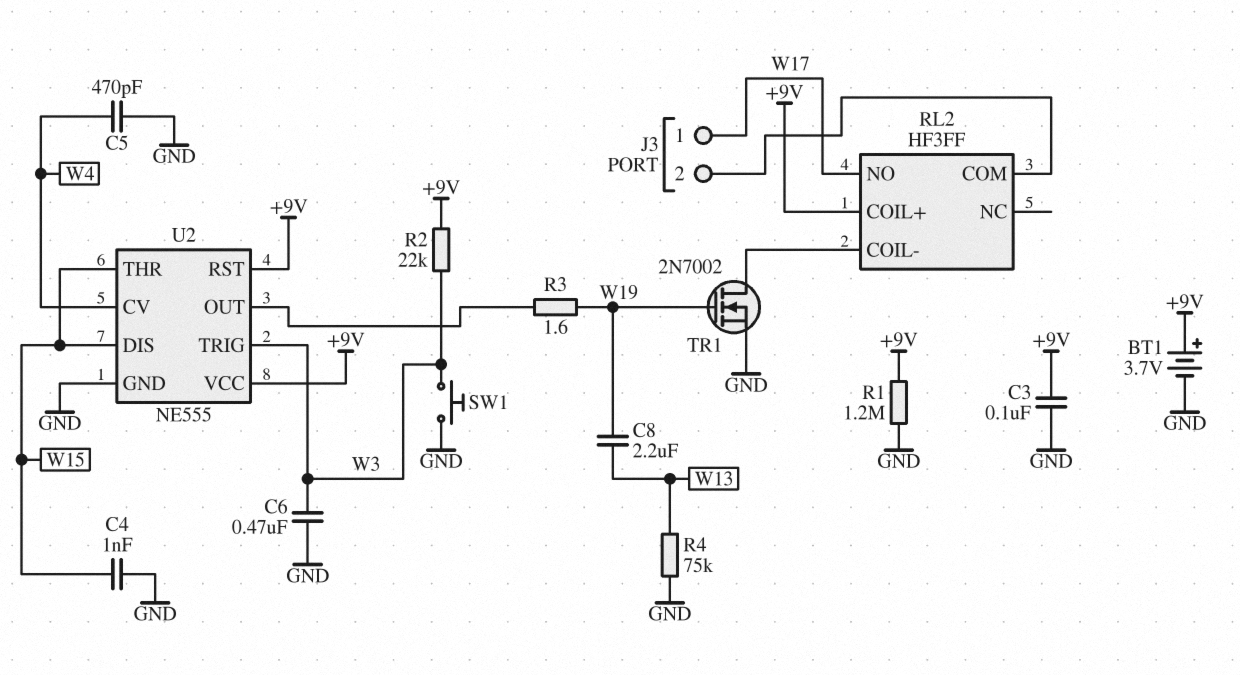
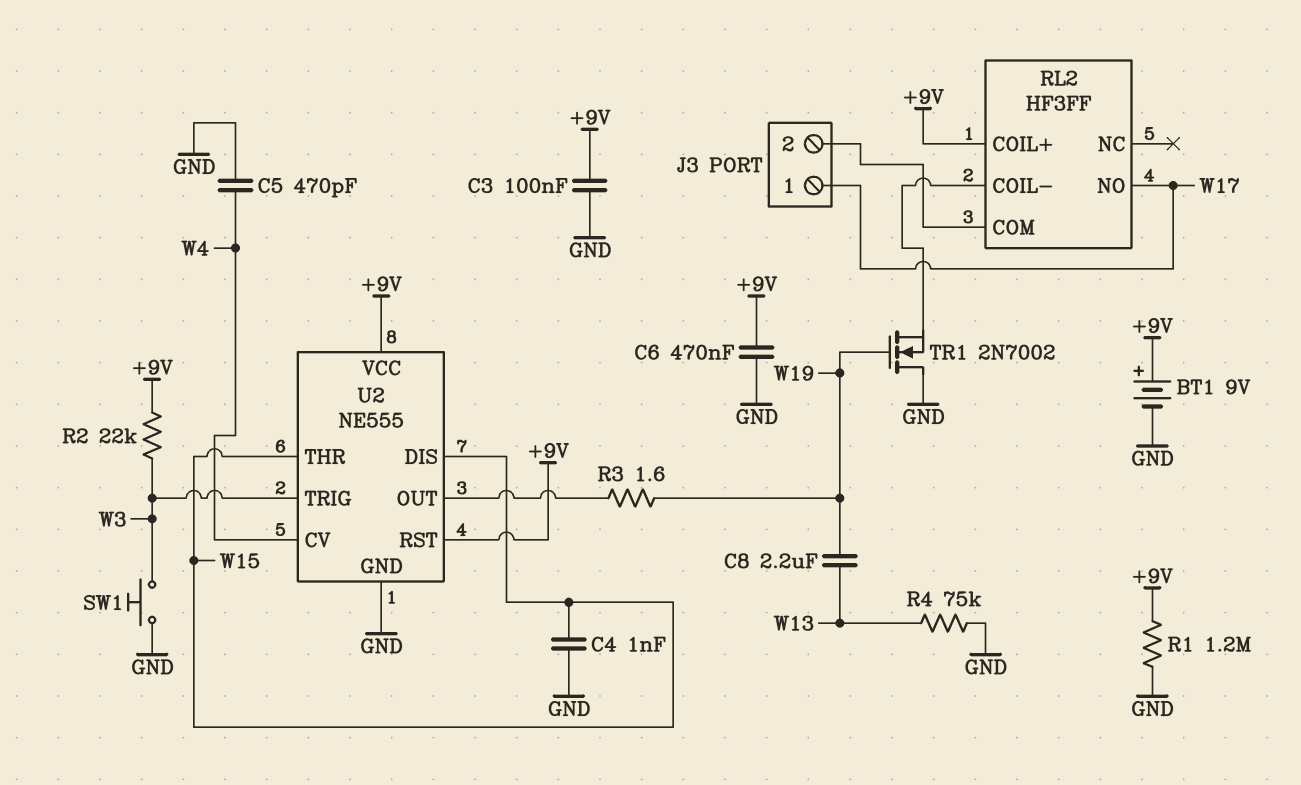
BT1: 3.7V (plus +9V, minus GND) -> 9V (plus +9V, minus GND)
C6: 470nF (GND, W3) -> 470nF (+9V, GND)
TR1: NMOS 2N7002 (G W19, D RL2/COIL-, S GND) -> NMOS 2N7002 (G W19, D GND, S RL2/COIL-)

